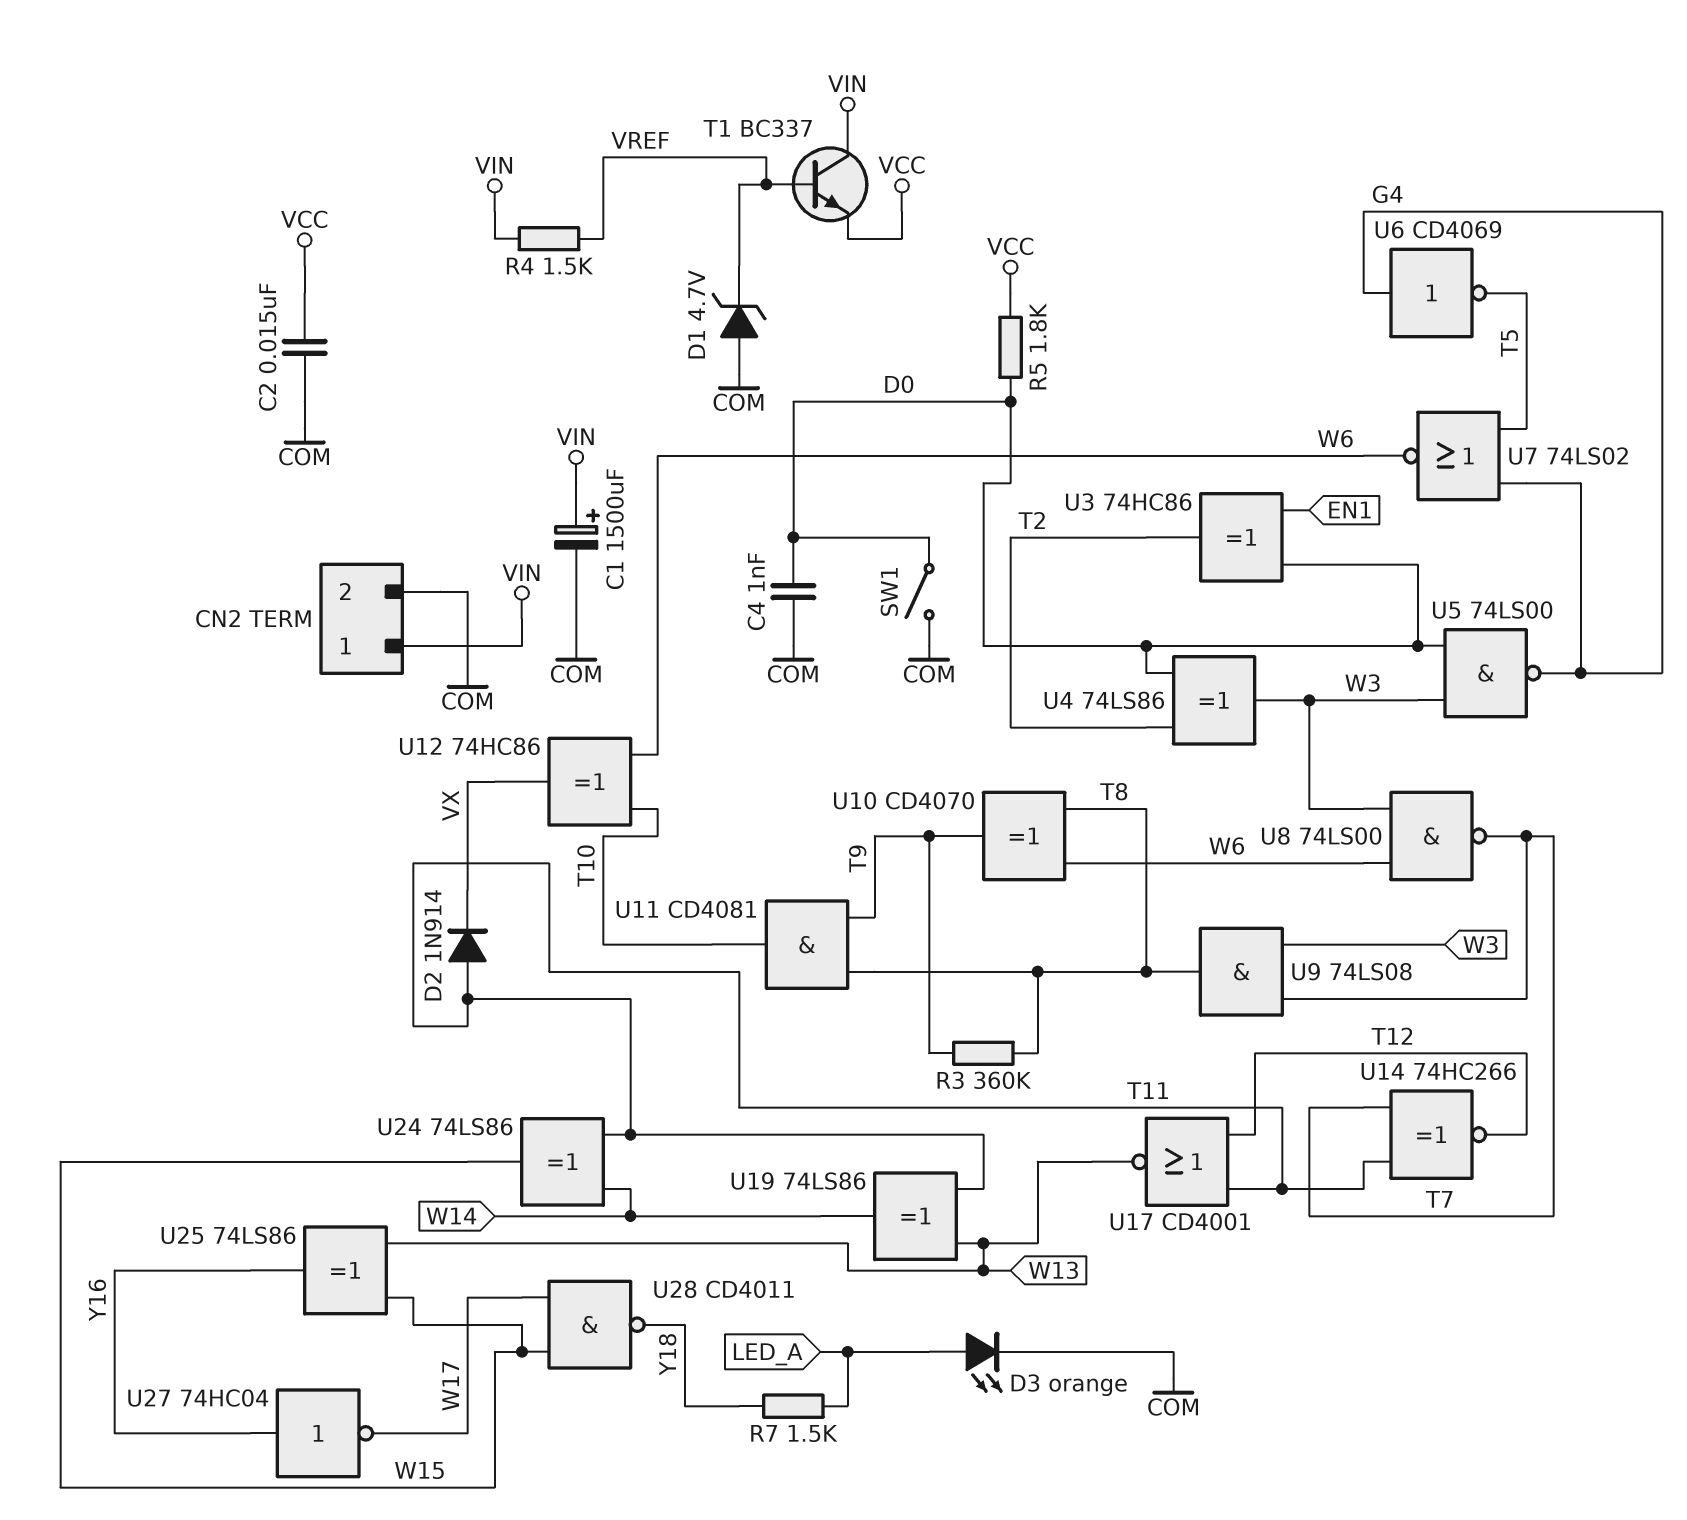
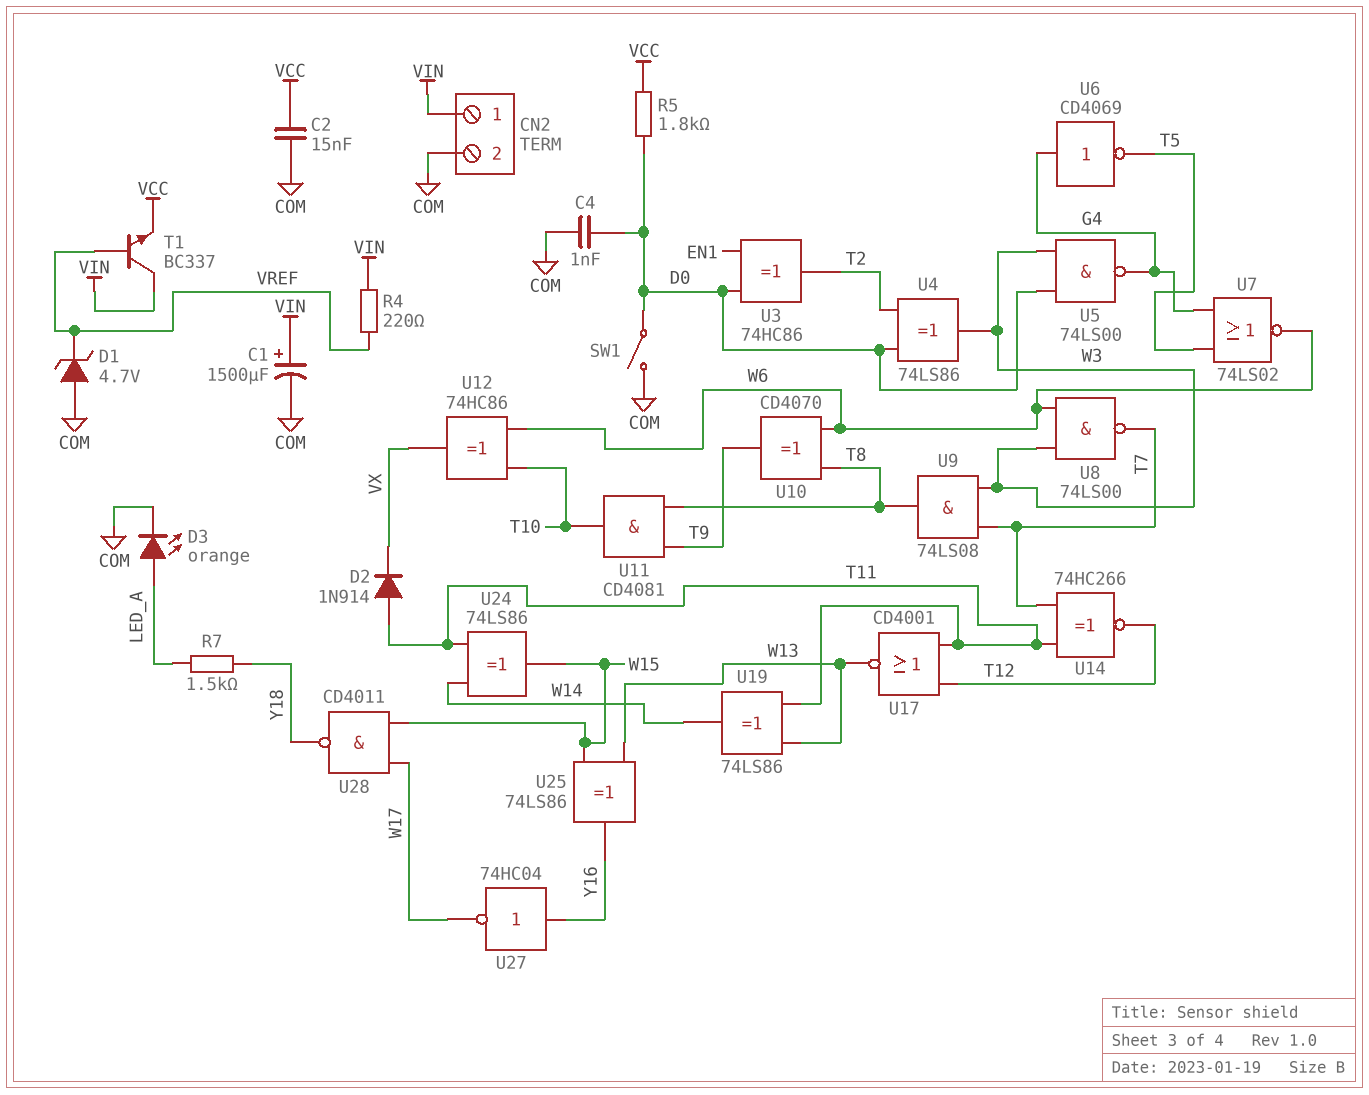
R3: 360k (T8, T9) -> none
R4: 1.5k (VIN, VREF) -> 220 (VIN, VREF)

